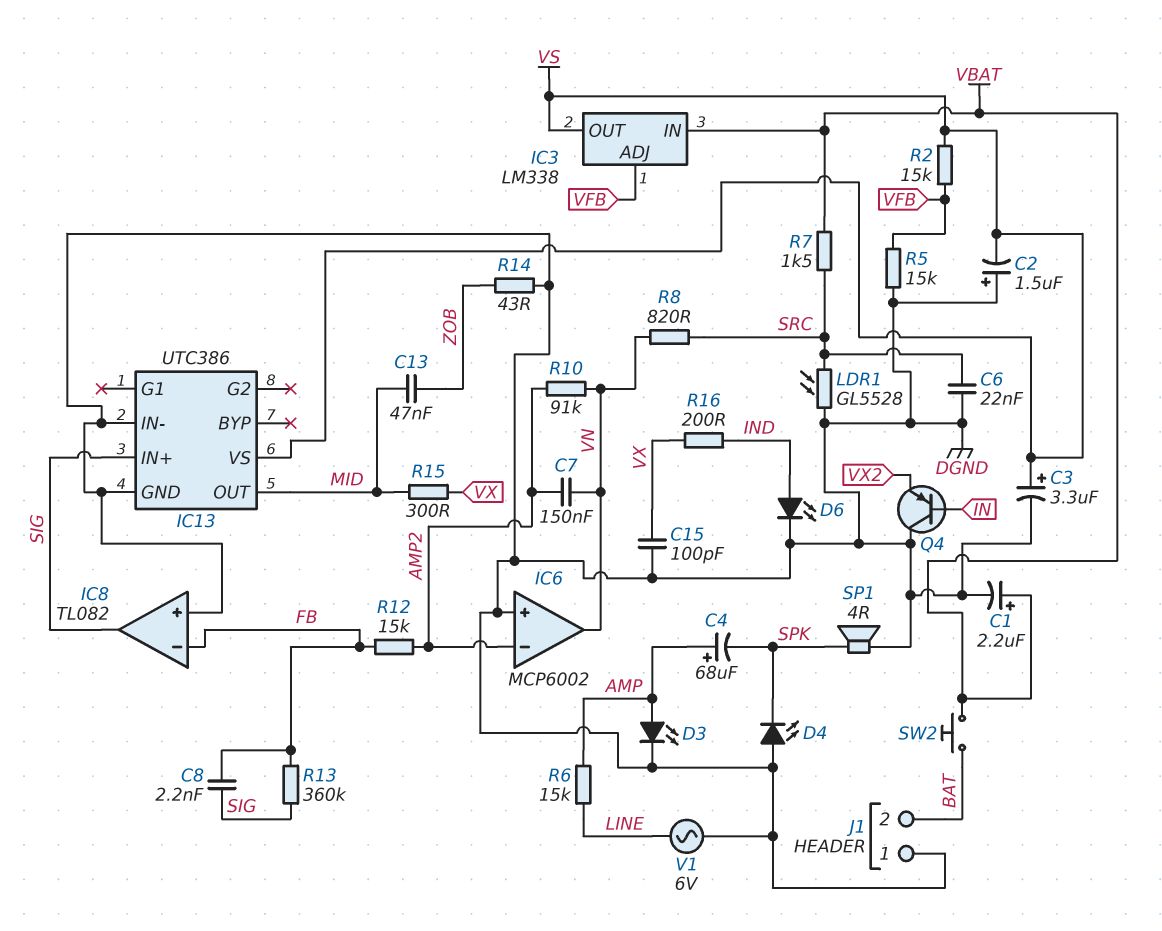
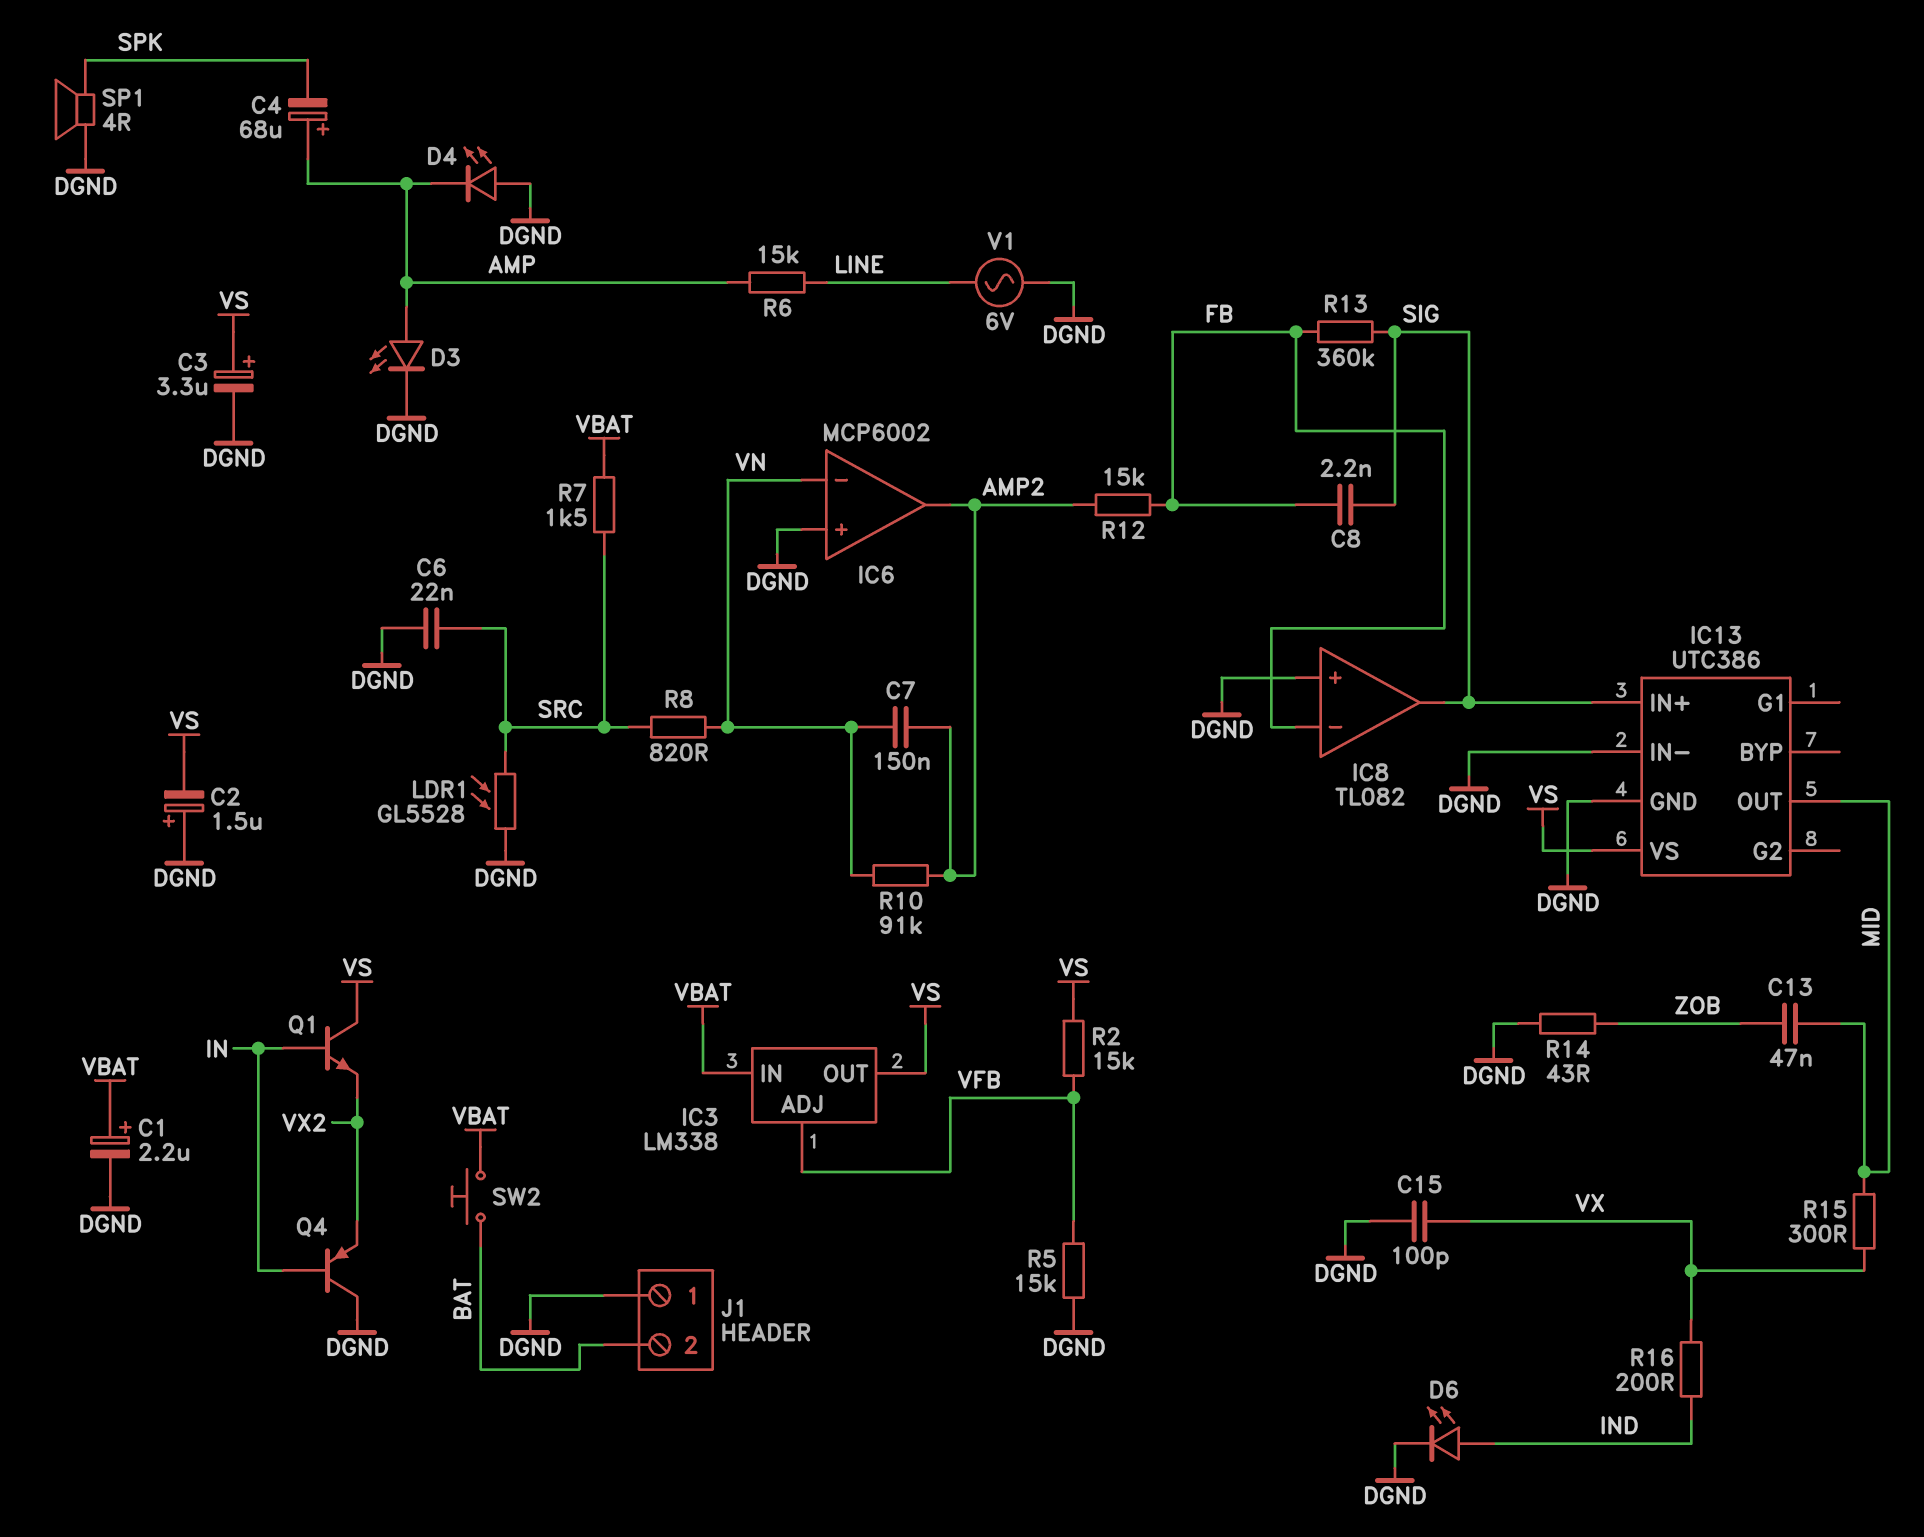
D4: LED (A DGND, K SPK) -> LED (A DGND, K AMP)
IC6 pin in-: AMP2 -> VN
IC6 pin out: VN -> AMP2
Q1: none -> NPN (B IN, C VS, E VX2)

